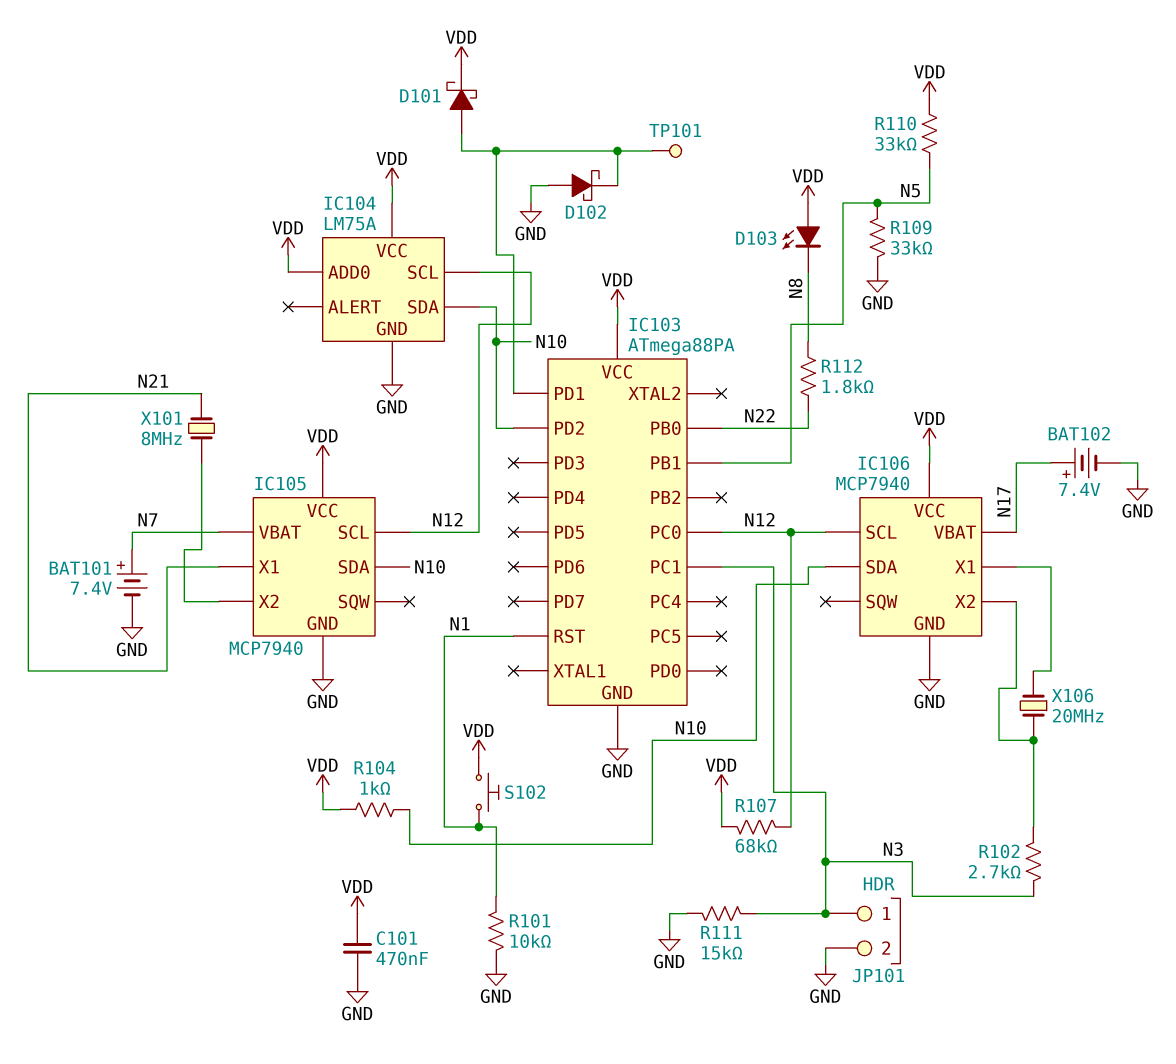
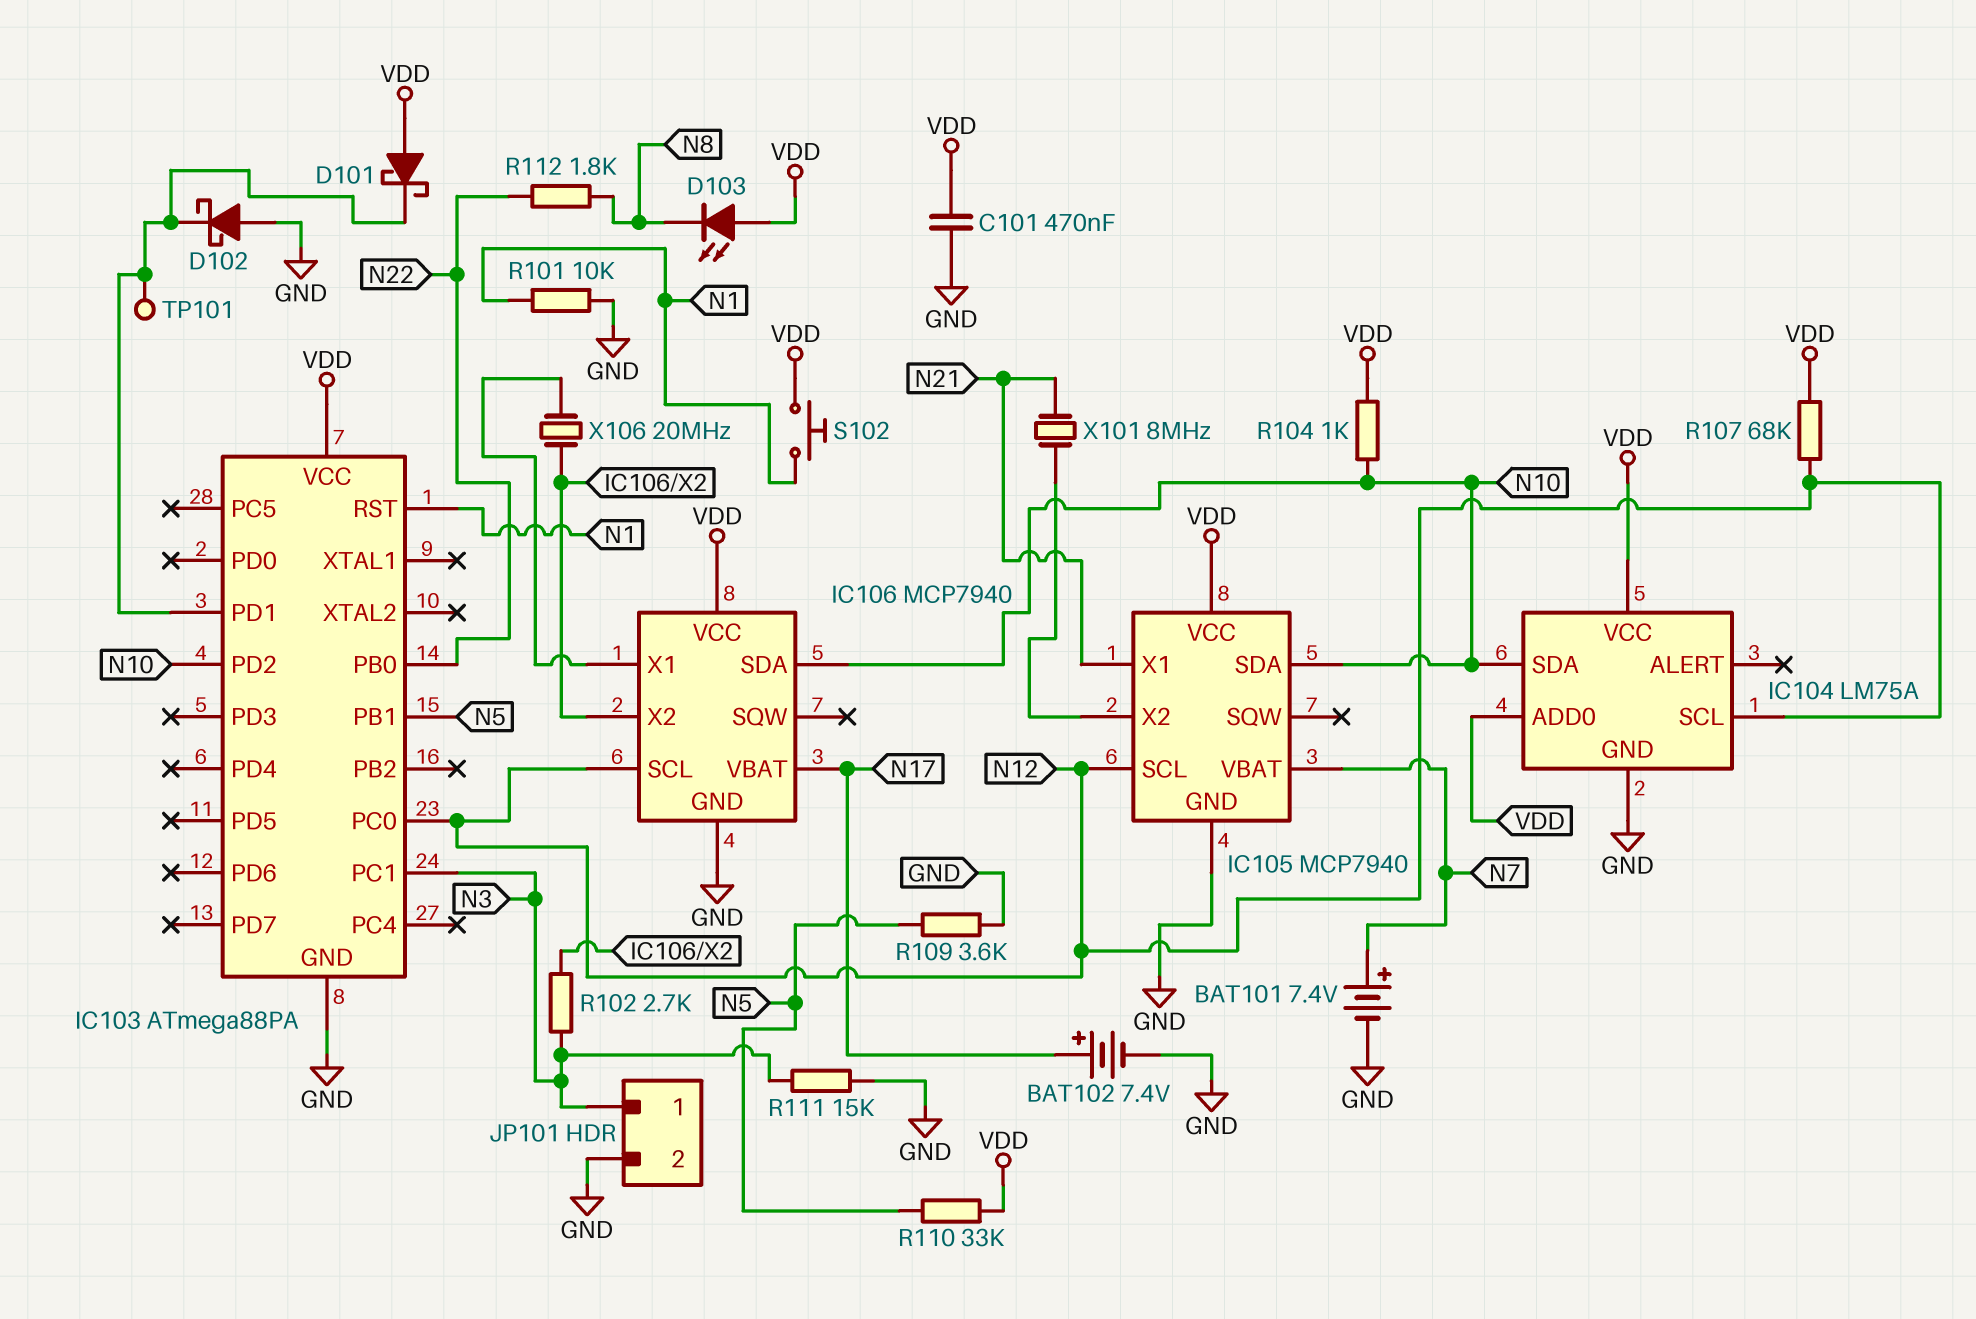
D101: schottky (A IC103/PD1, K VDD) -> schottky (A VDD, K IC103/PD1)
R109: 33k (GND, N5) -> 3.6k (GND, N5)

